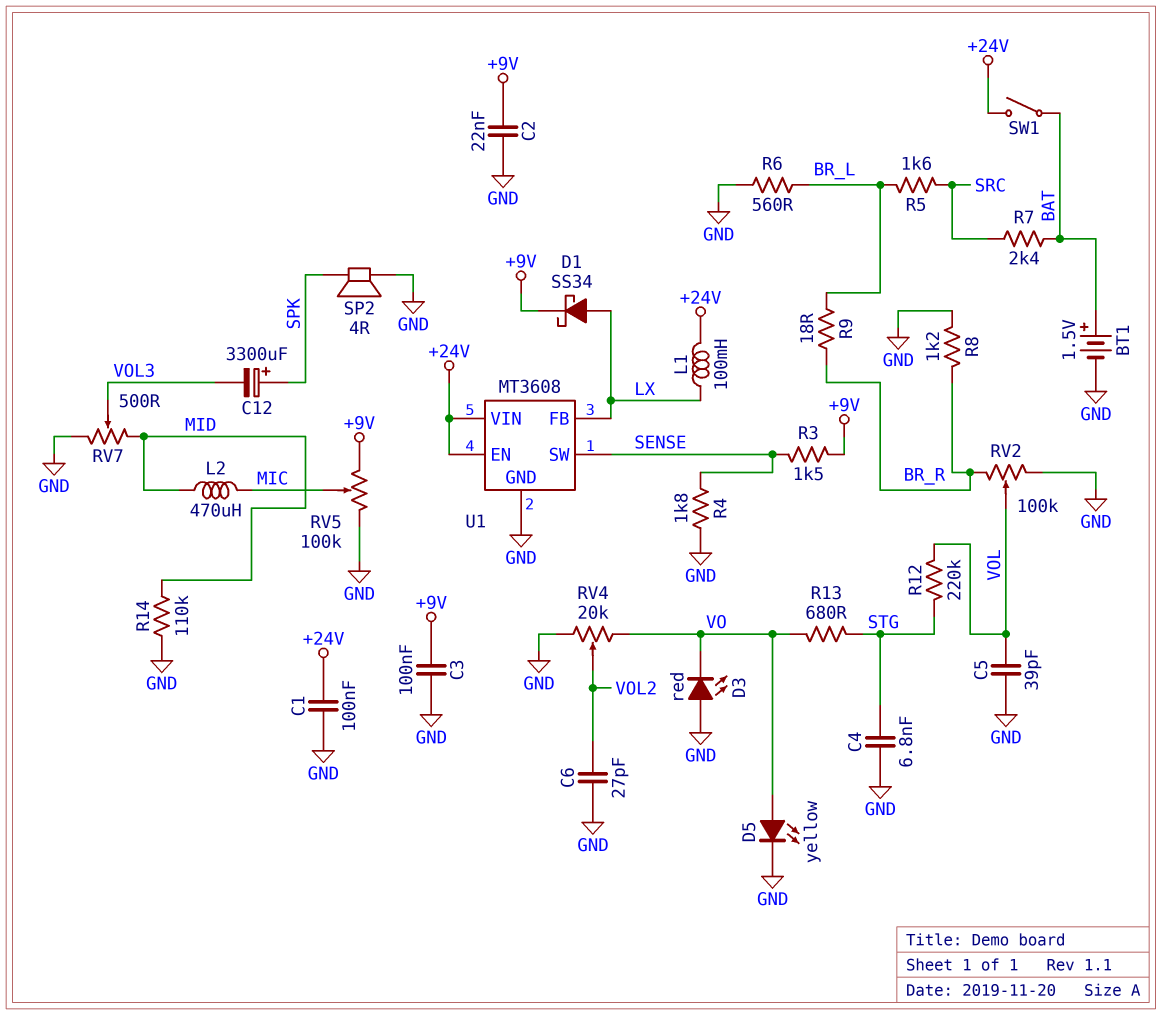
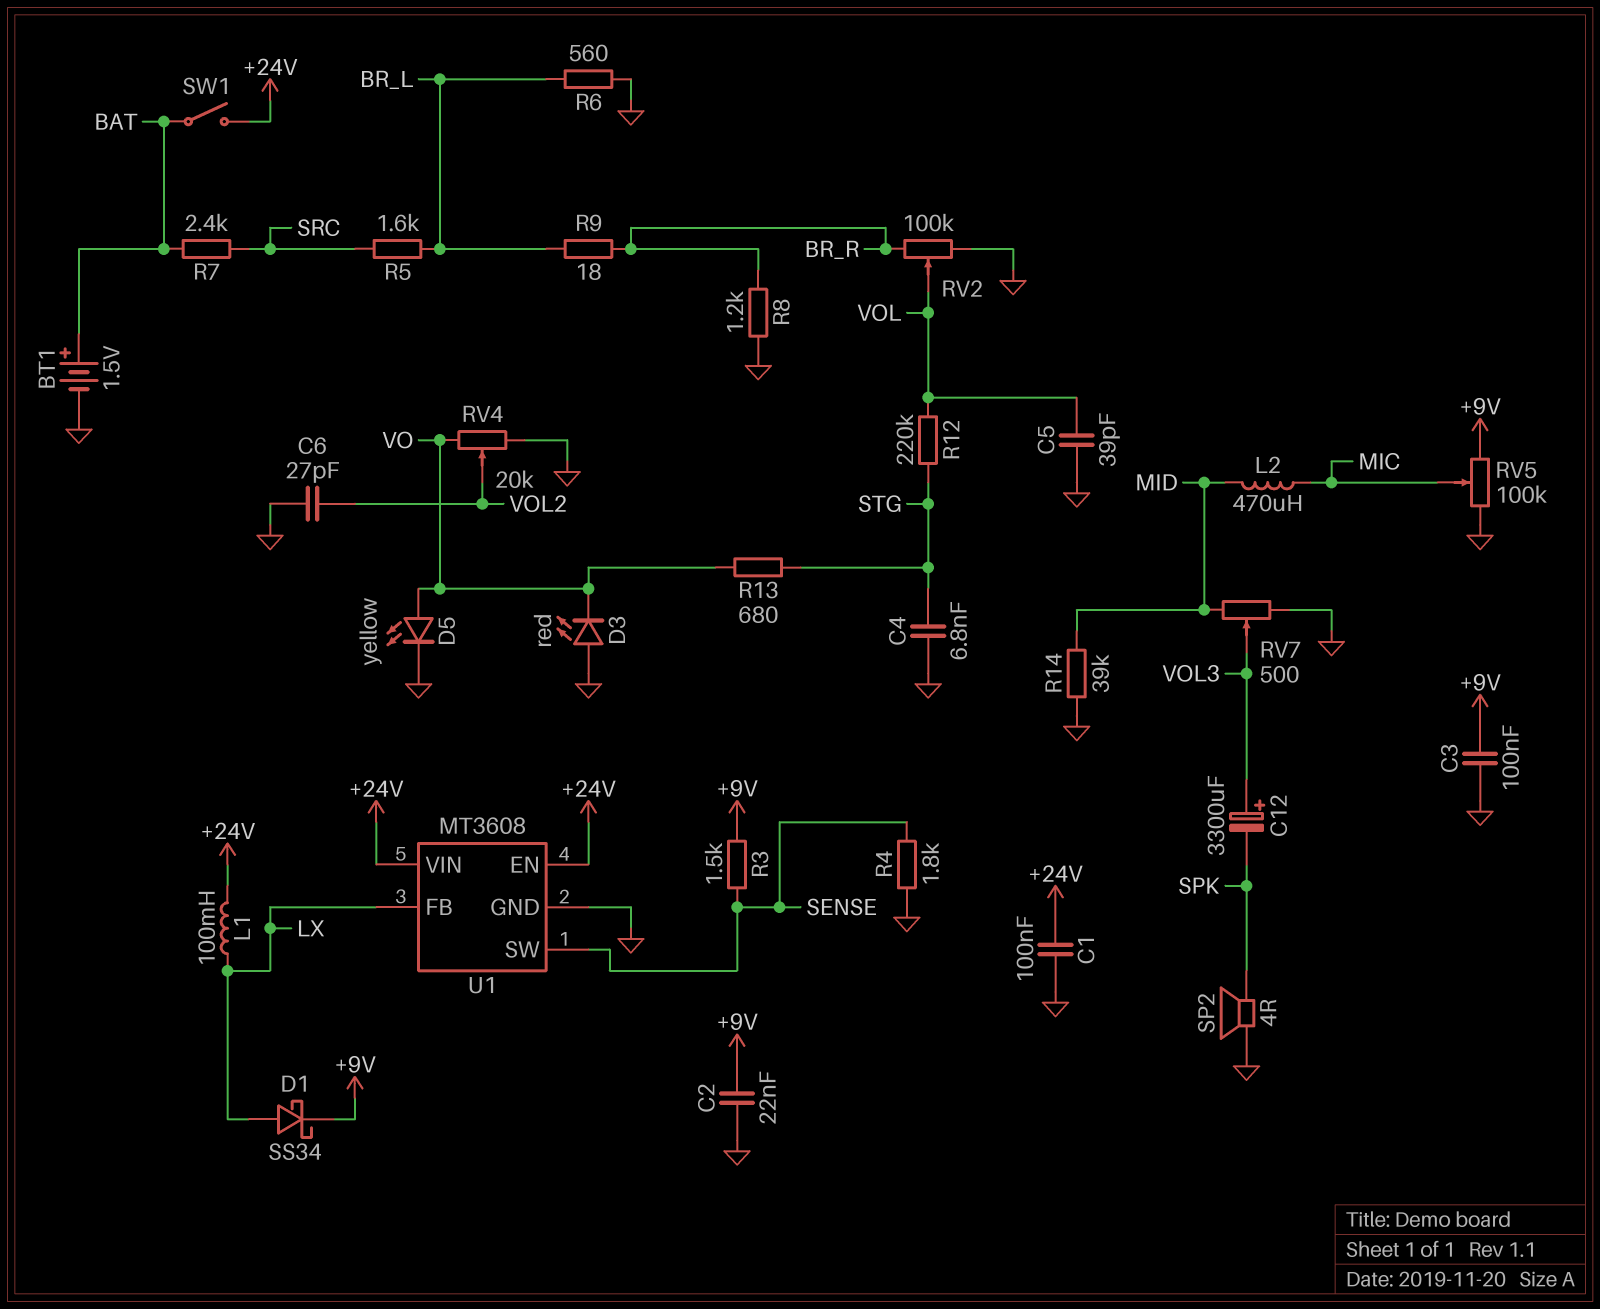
C12: 3300uF (plus SPK, minus VOL3) -> 3300uF (plus VOL3, minus SPK)
R14: 110k (GND, MID) -> 39k (GND, MID)

